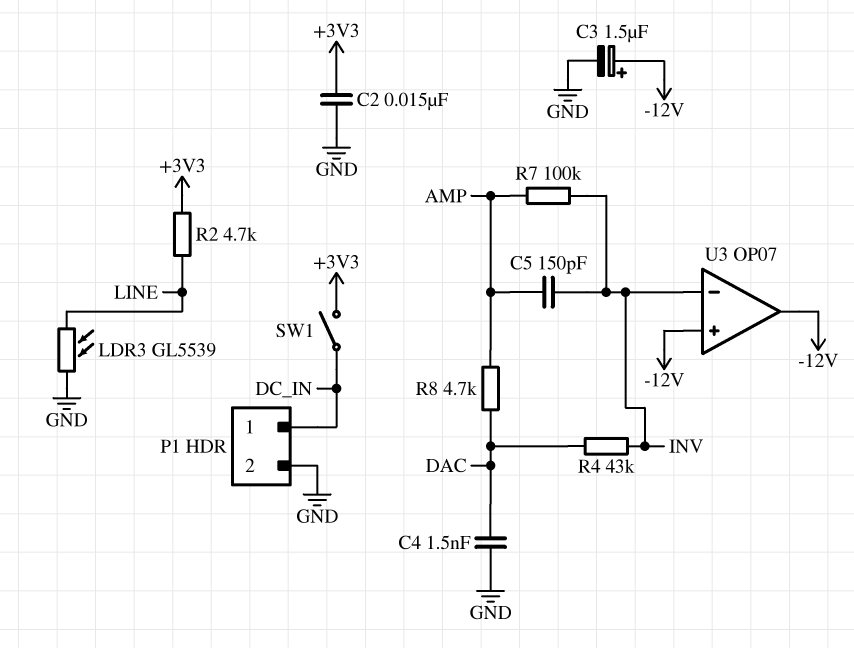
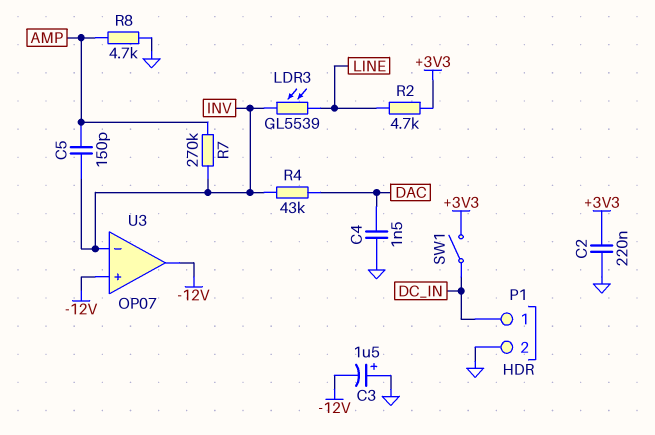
C2: 15nF (+3V3, GND) -> 220nF (+3V3, GND)
C3: 1.5uF (plus -12V, minus GND) -> 1.5uF (plus GND, minus -12V)
LDR3: GL5539 (GND, LINE) -> GL5539 (INV, LINE)
R7: 100k (AMP, INV) -> 270k (AMP, INV)
R8: 4.7k (AMP, DAC) -> 4.7k (AMP, GND)

